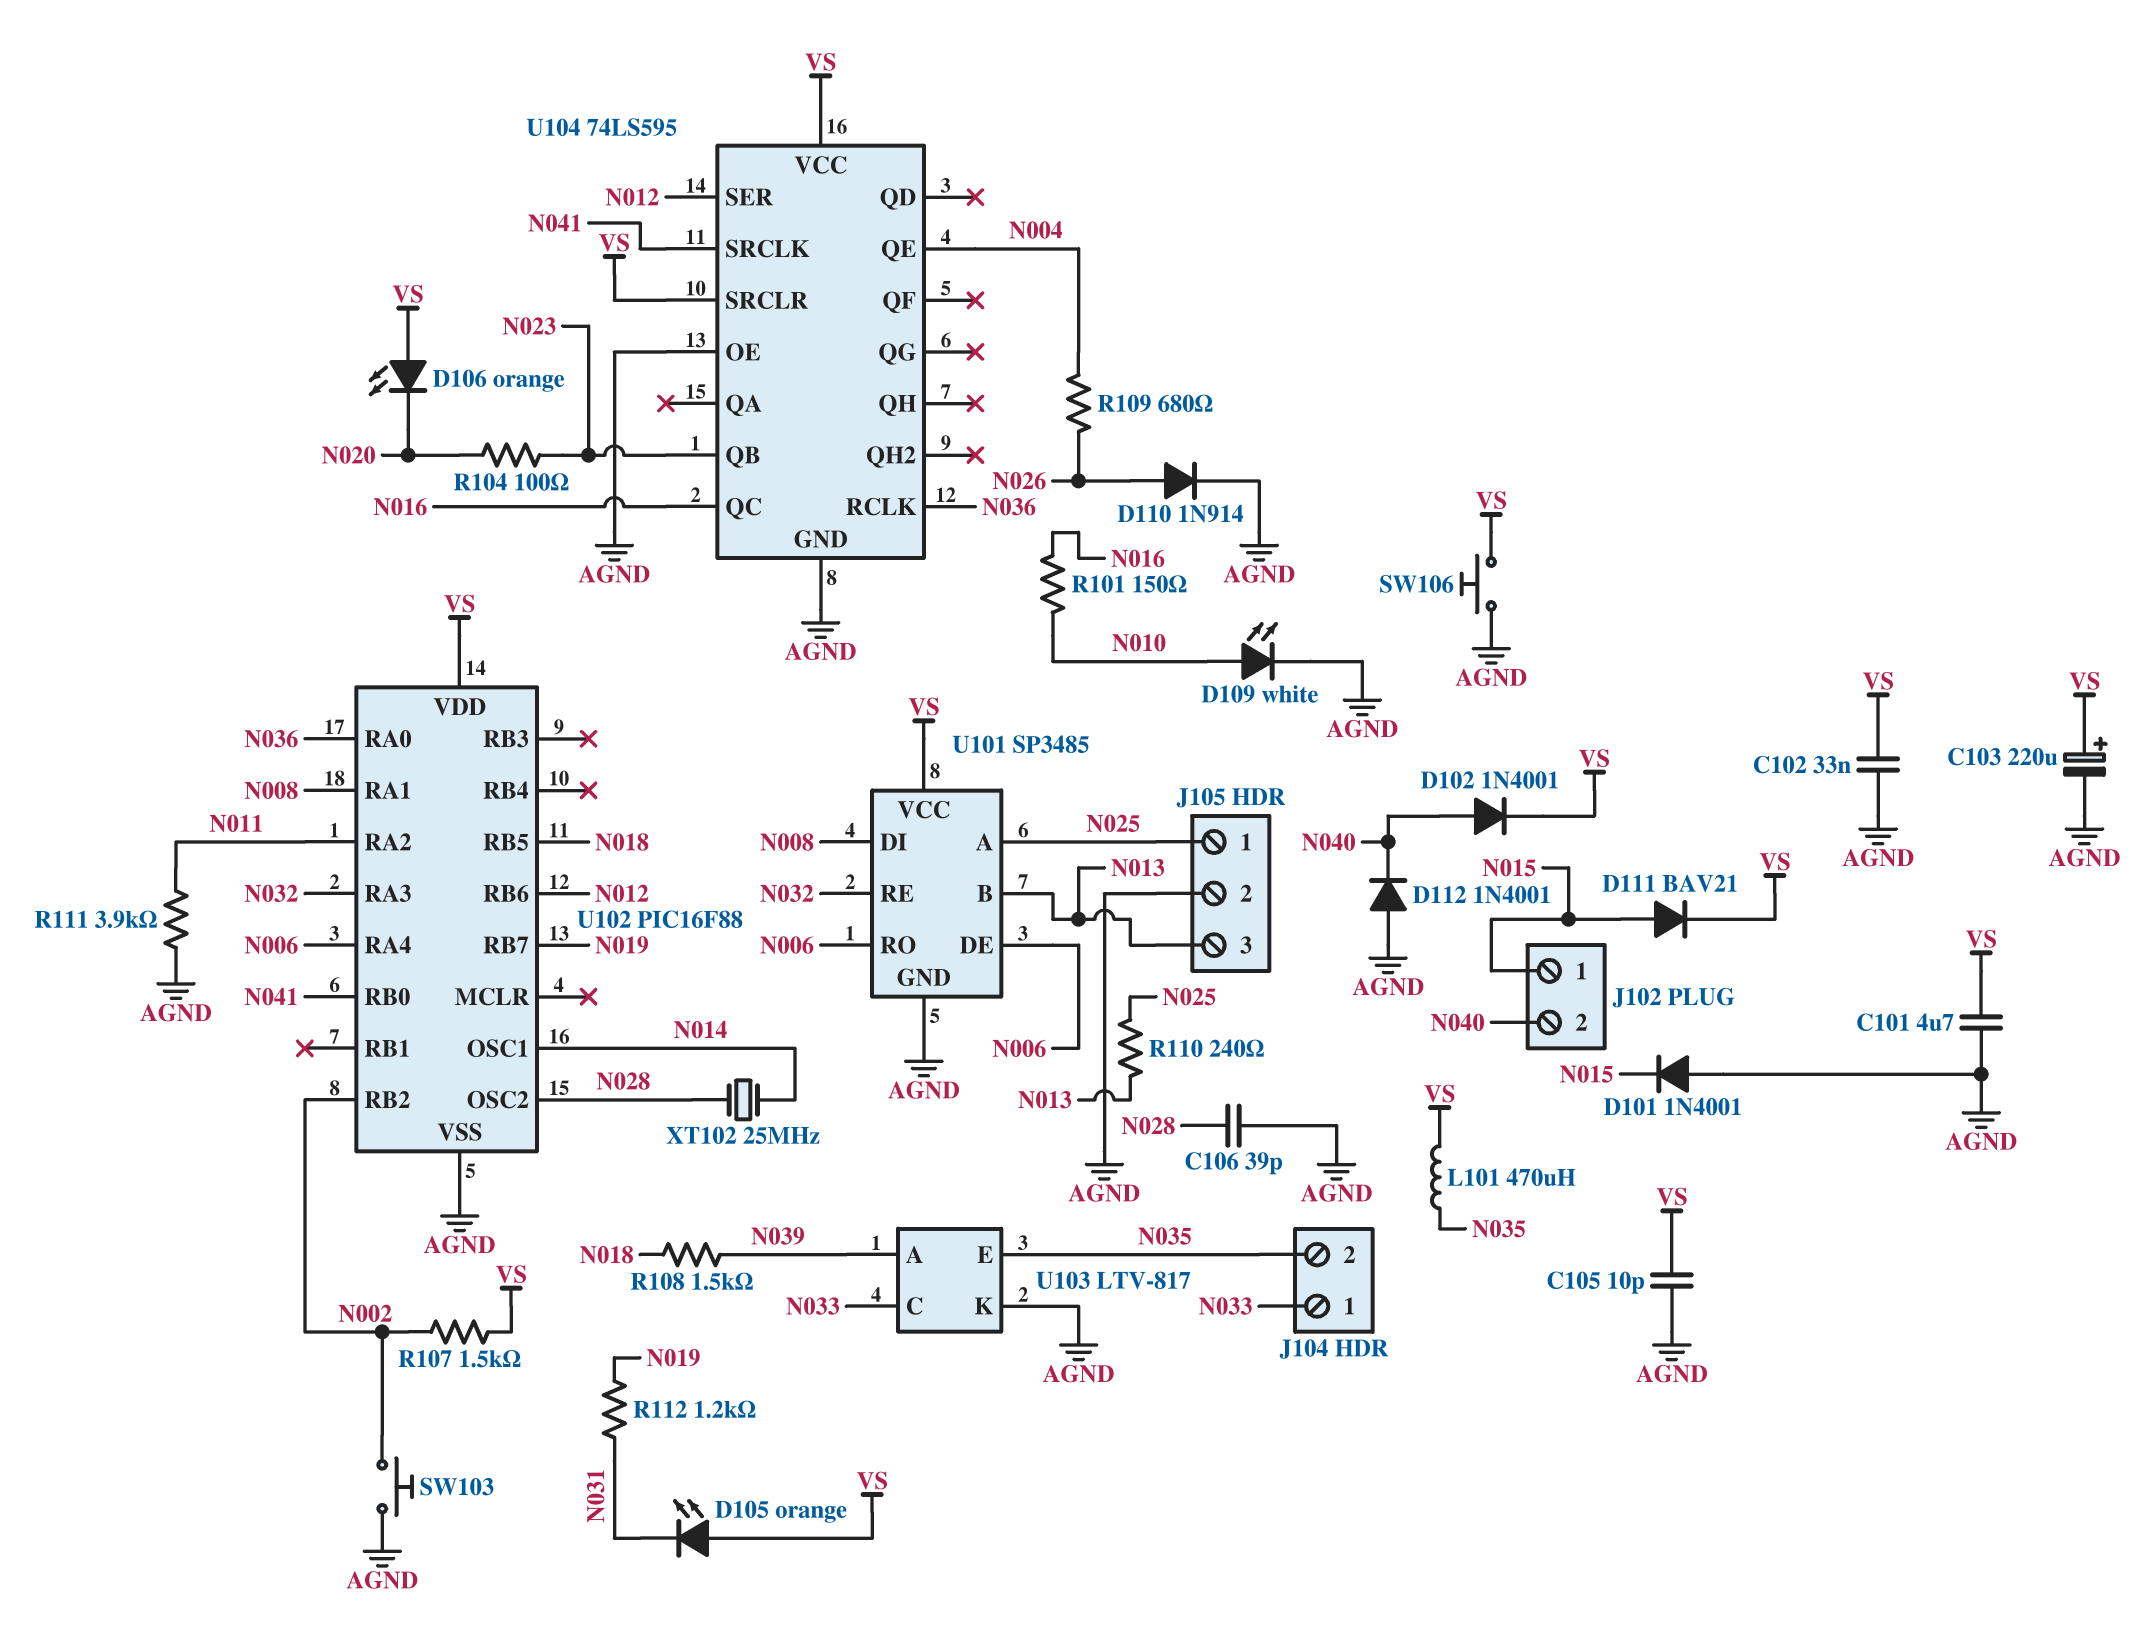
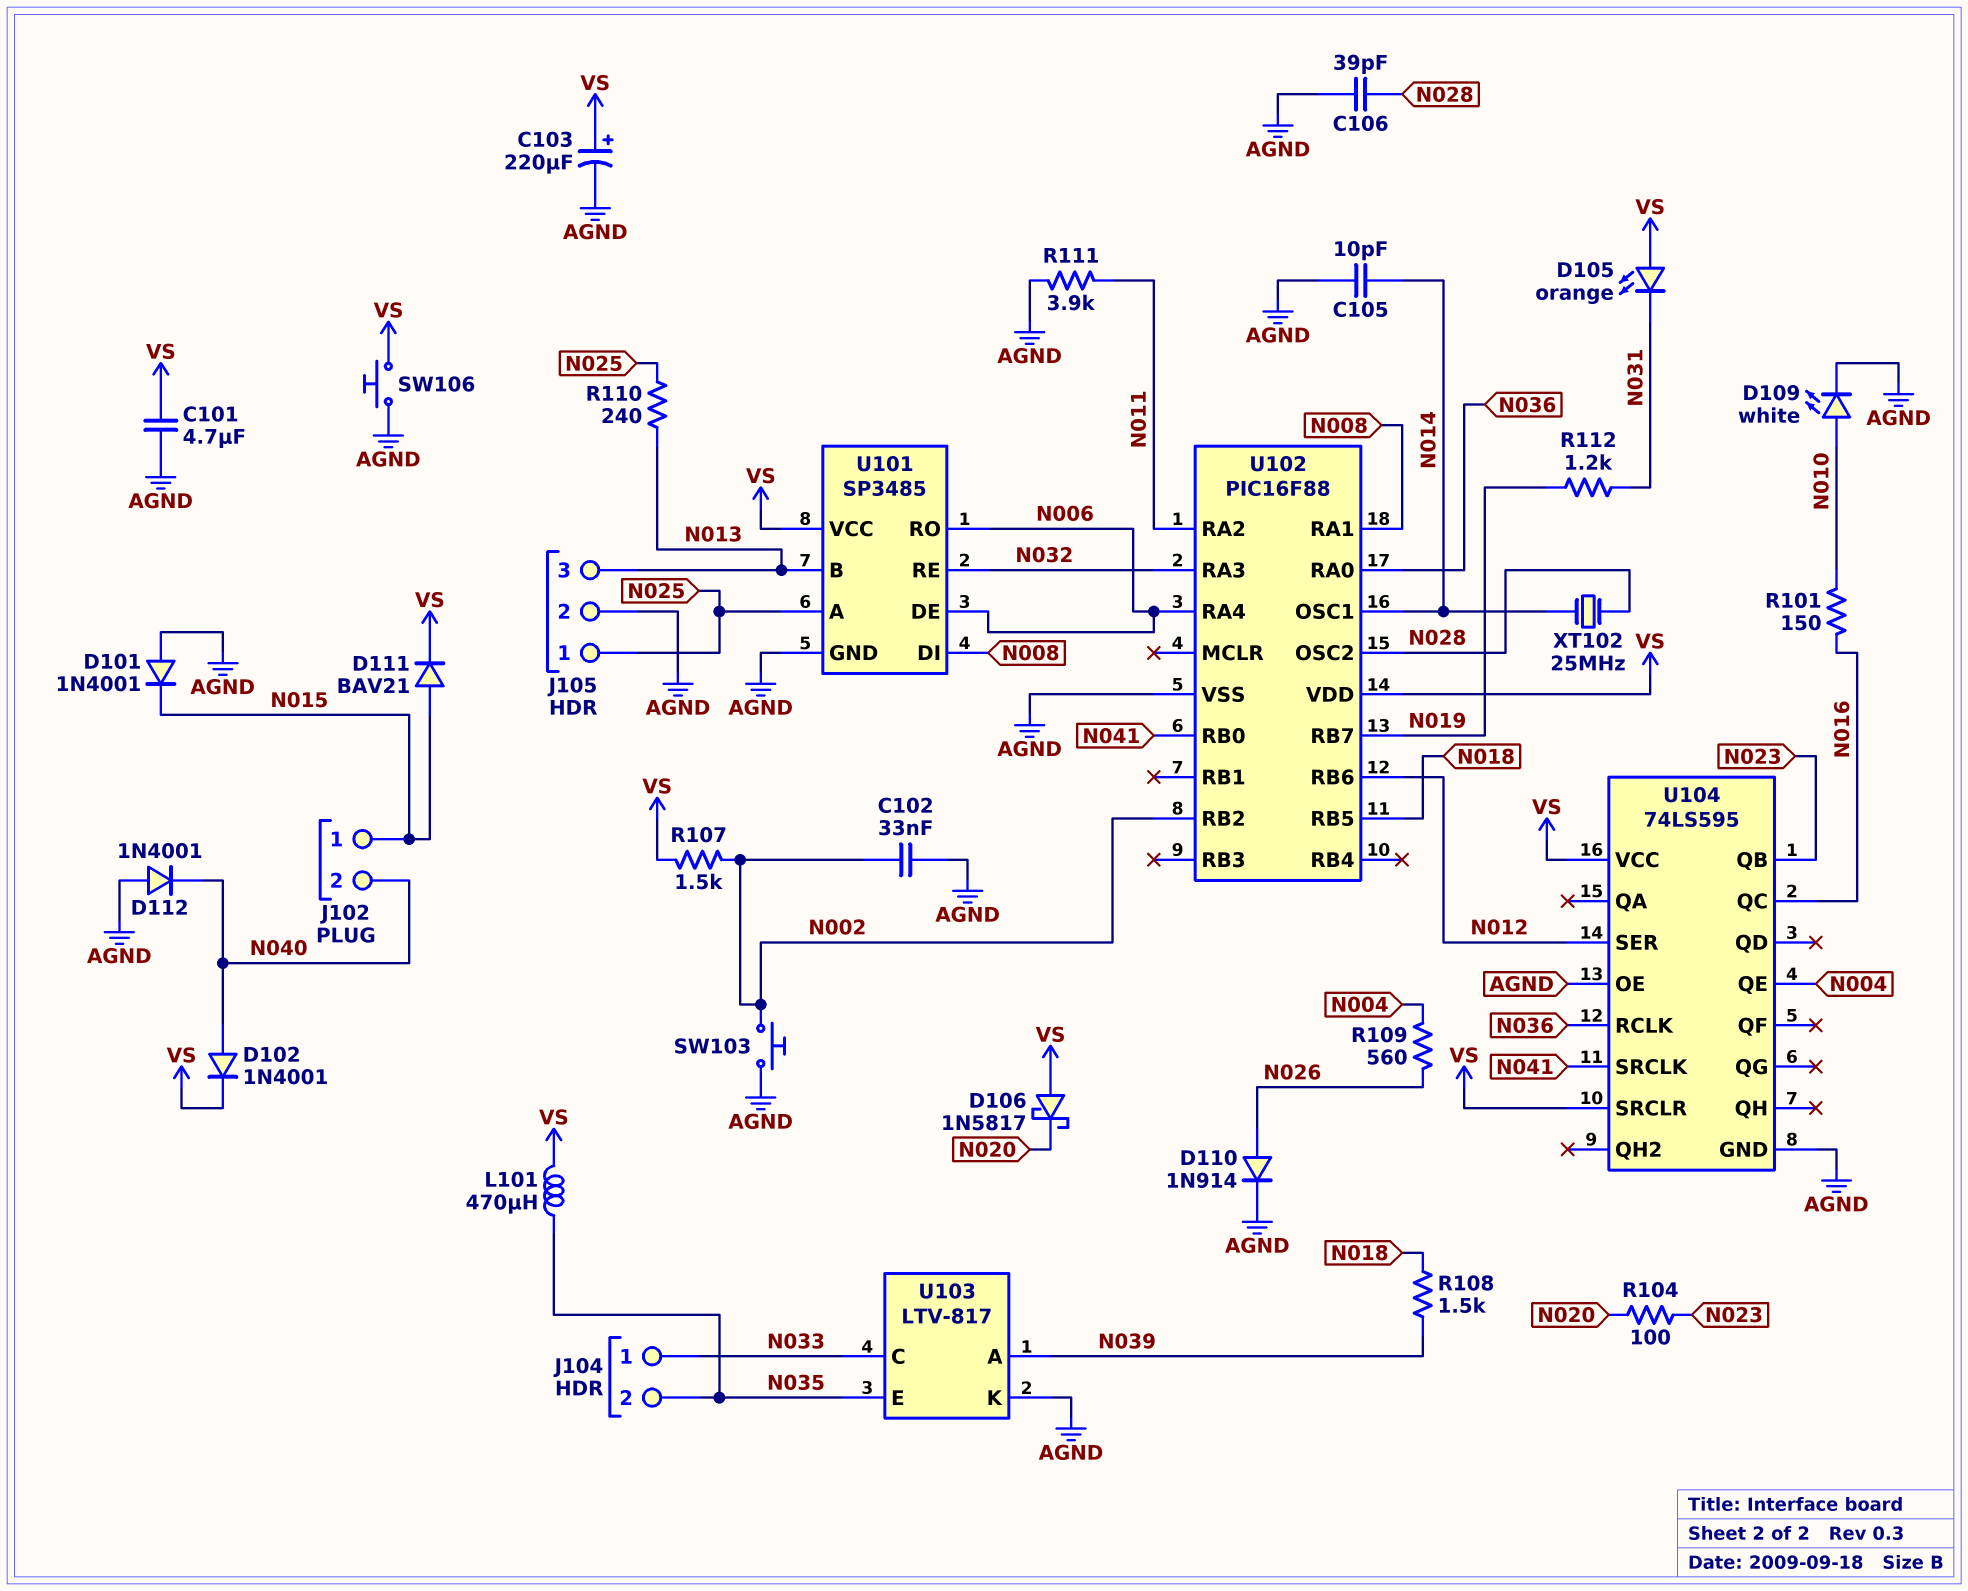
C102: 33nF (AGND, VS) -> 33nF (AGND, N002)
C105: 10pF (AGND, VS) -> 10pF (AGND, N014)
D106: LED orange (A VS, K N020) -> schottky 1N5817 (A VS, K N020)
R109: 680 (N004, N026) -> 560 (N004, N026)

